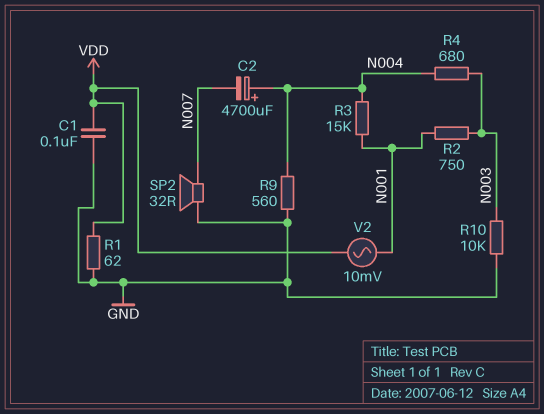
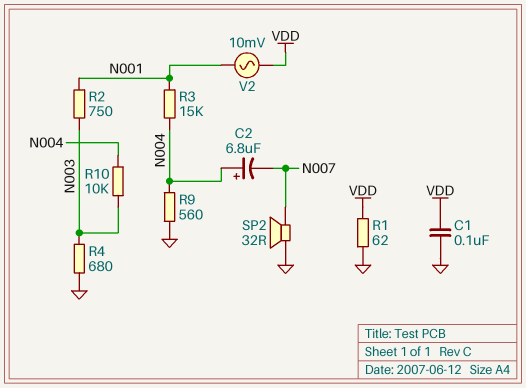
C2: 4700uF (plus N004, minus N007) -> 6.8uF (plus N004, minus N007)
R4: 680 (N003, N004) -> 680 (GND, N003)
R10: 10k (GND, N003) -> 10k (N003, N004)

